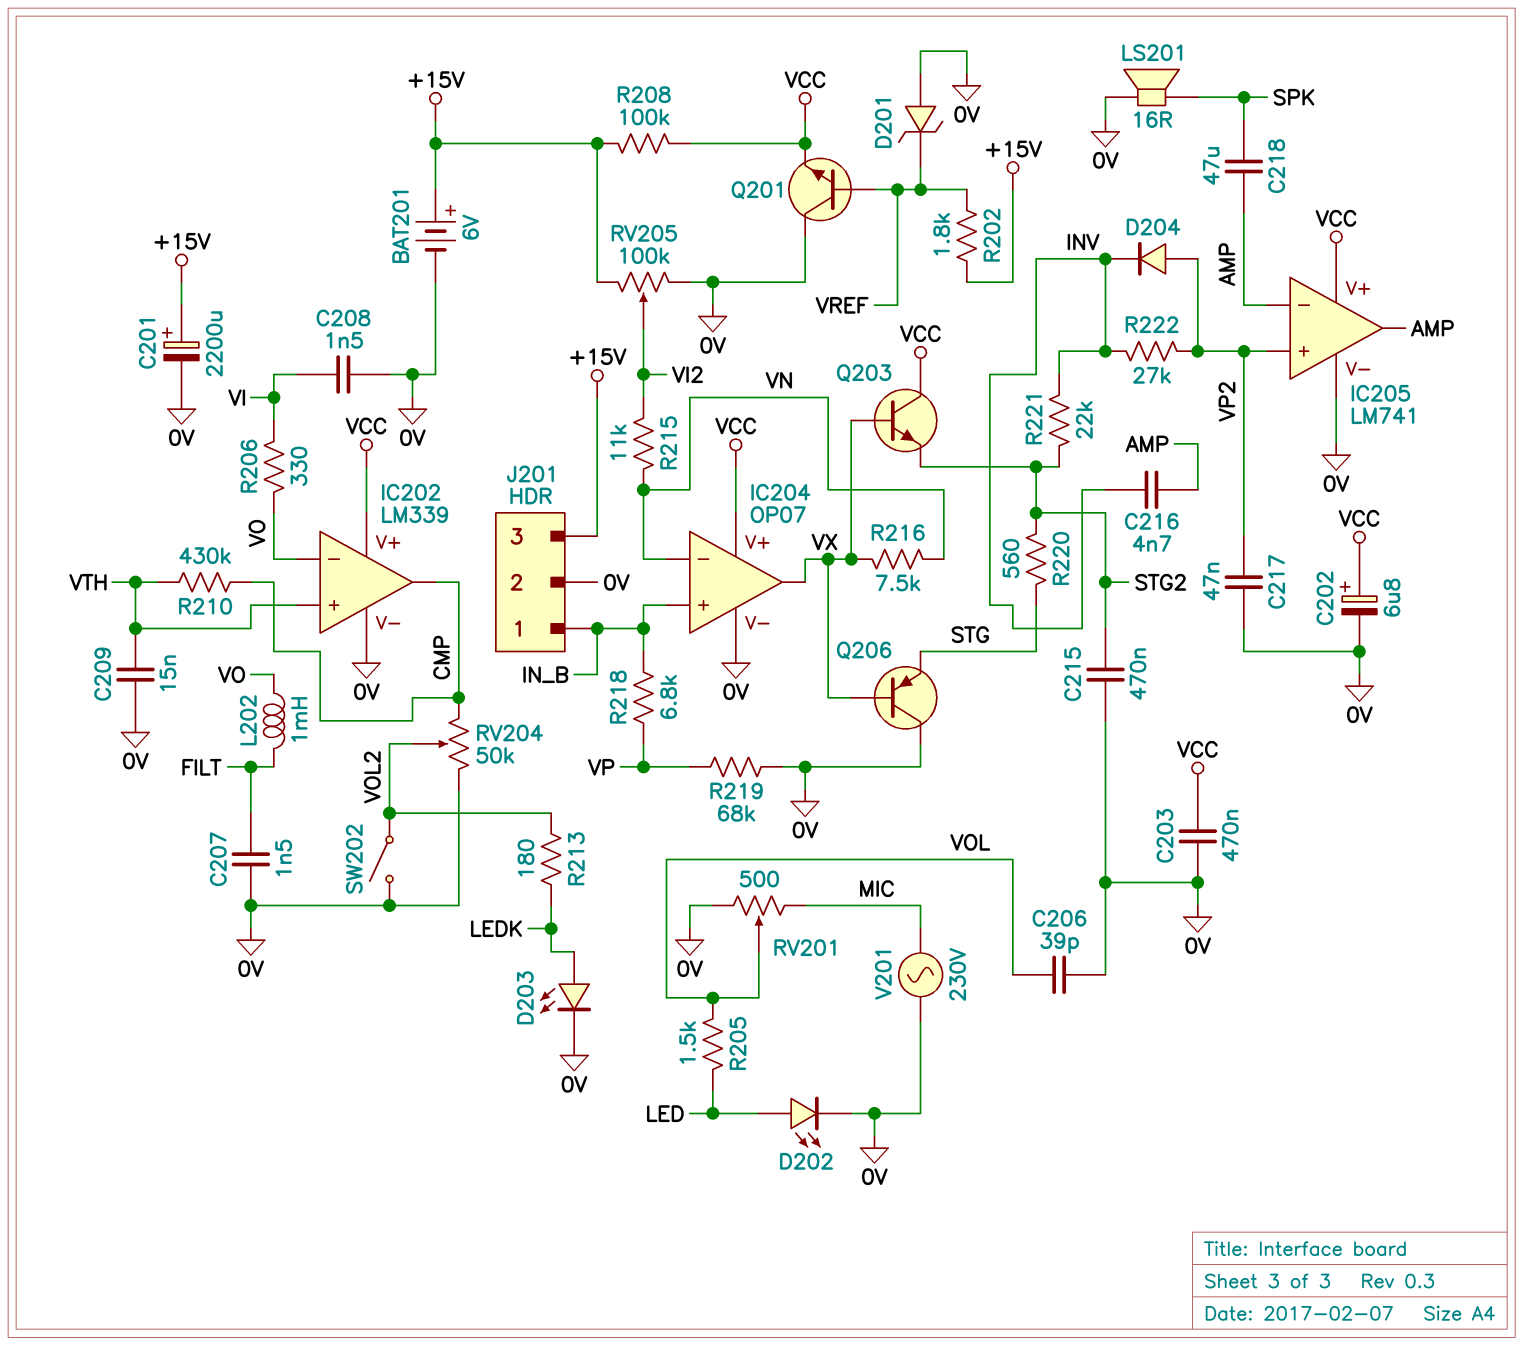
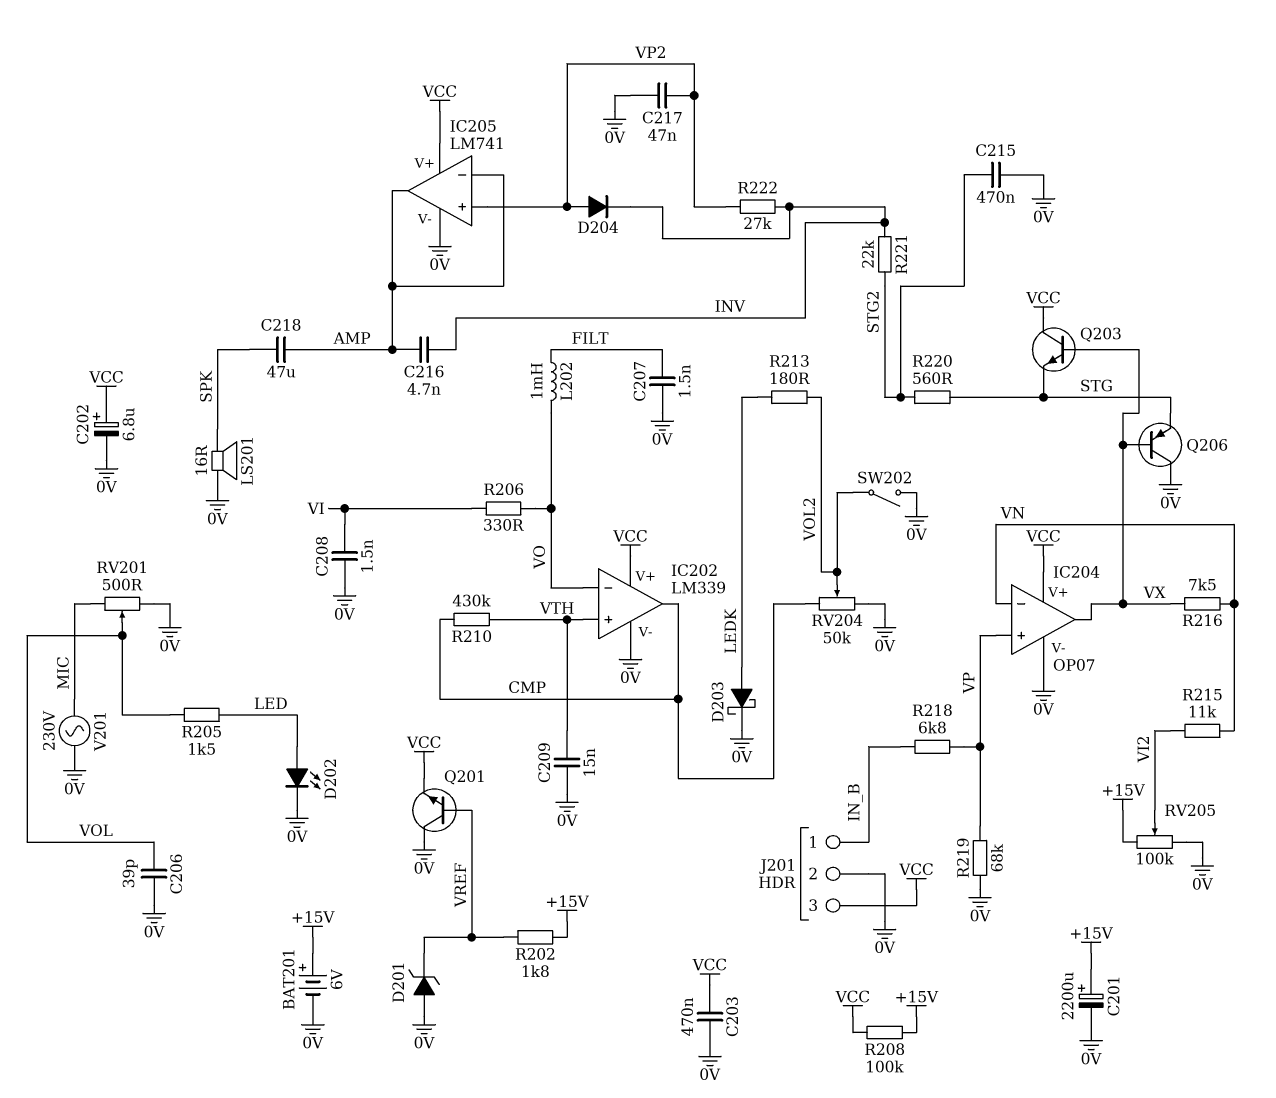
D203: LED (A LEDK, K 0V) -> schottky (A LEDK, K 0V)
IC204 pin in+: IN_B -> VP
J201 pin 3: +15V -> VCC
Q203: NPN (B VX, C VCC, E STG2) -> NPN (B VX, C VCC, E STG)

